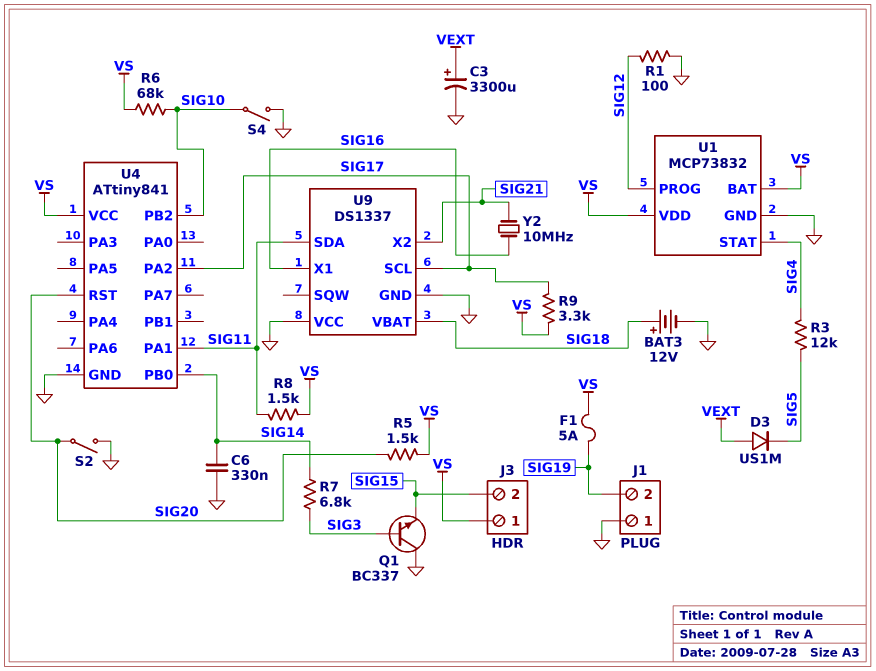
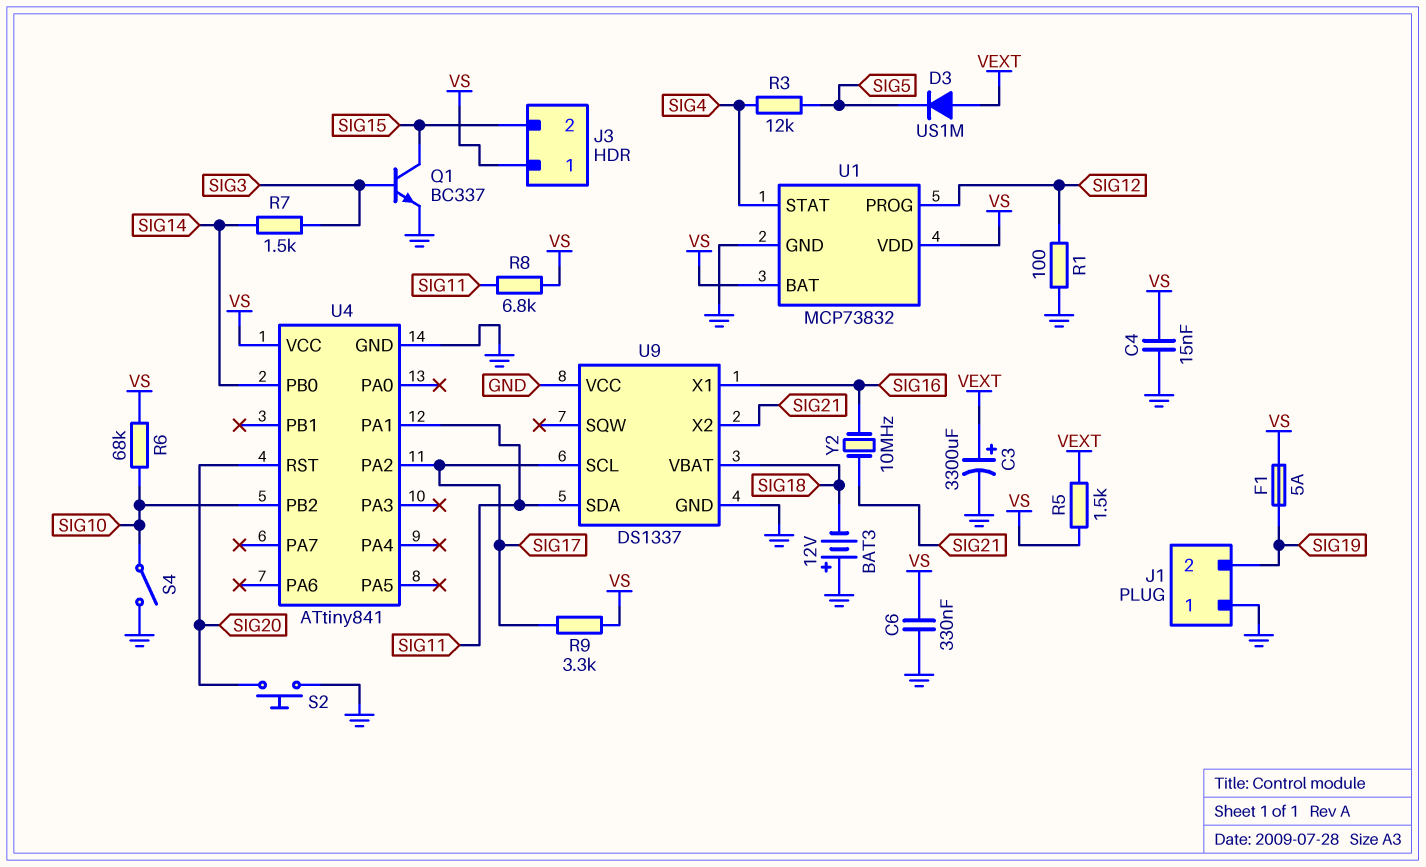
BAT3: 12V (plus SIG18, minus GND) -> 12V (plus GND, minus SIG18)
C4: none -> 15nF (GND, VS)
C6: 330nF (GND, SIG14) -> 330nF (GND, VS)
Q1: NPN BC337 (B SIG3, C GND, E SIG15) -> NPN BC337 (B SIG3, C SIG15, E GND)
R5: 1.5k (SIG20, VS) -> 1.5k (VEXT, VS)
R7: 6.8k (SIG3, SIG14) -> 1.5k (SIG3, SIG14)
R8: 1.5k (SIG11, VS) -> 6.8k (SIG11, VS)
S2: switch (GND, SIG20) -> button (GND, SIG20)

